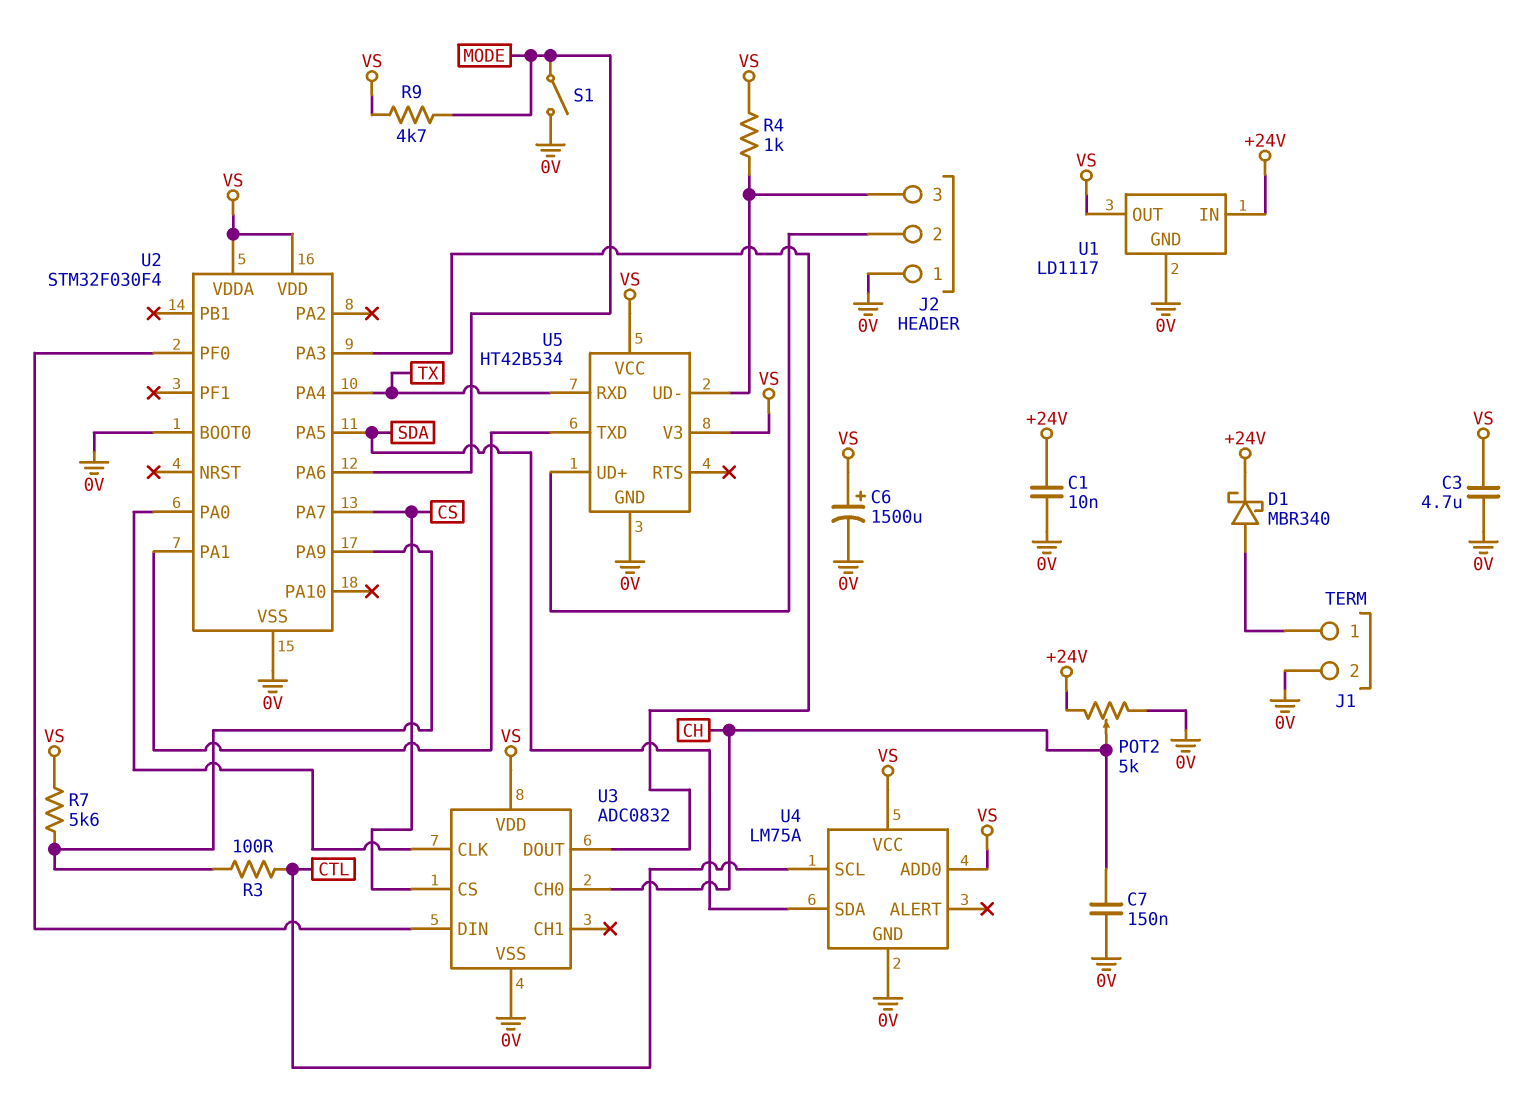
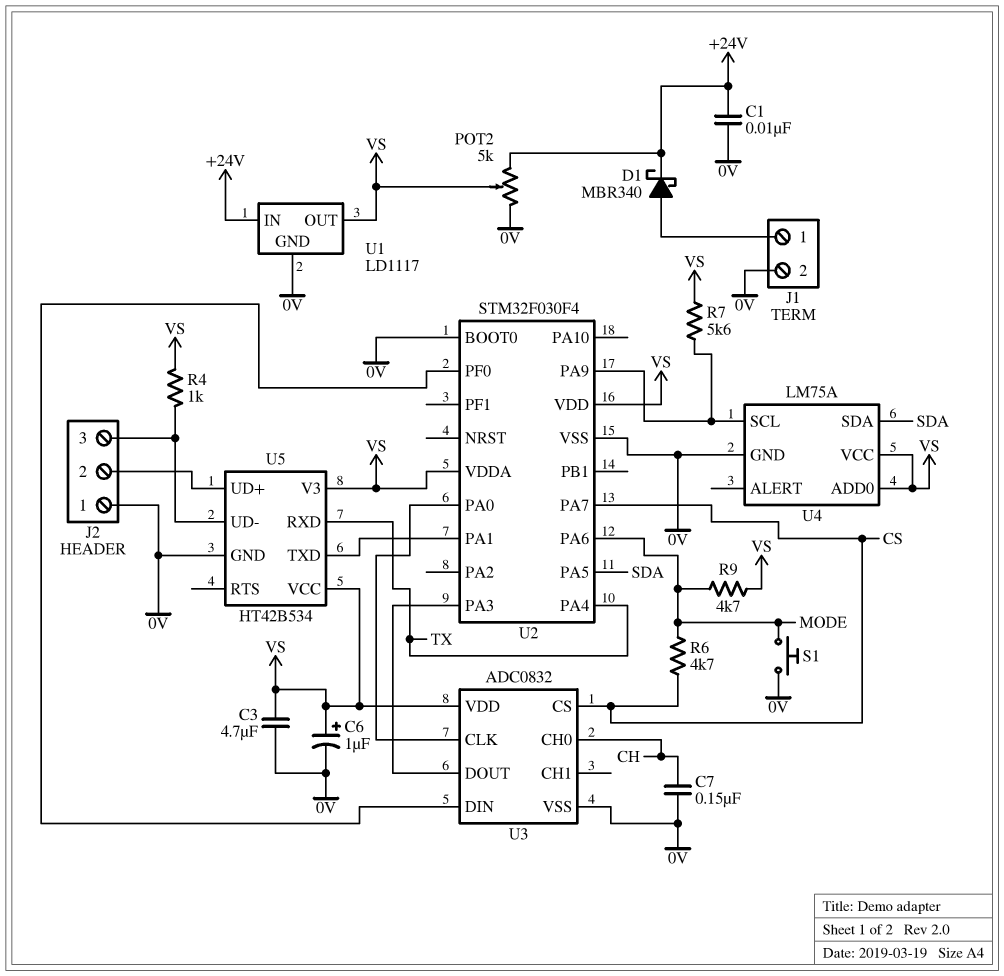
C6: 1500uF (plus VS, minus 0V) -> 1uF (plus VS, minus 0V)
POT2: 5k (+24V, 0V, wiper CH) -> 5k (+24V, 0V, wiper VS)
R3: 100 (CTL, U2/PA9) -> none
R6: none -> 4.7k (CS, MODE)
S1: switch (0V, MODE) -> button (0V, MODE)
U4 pin SCL: CTL -> U2/PA9

